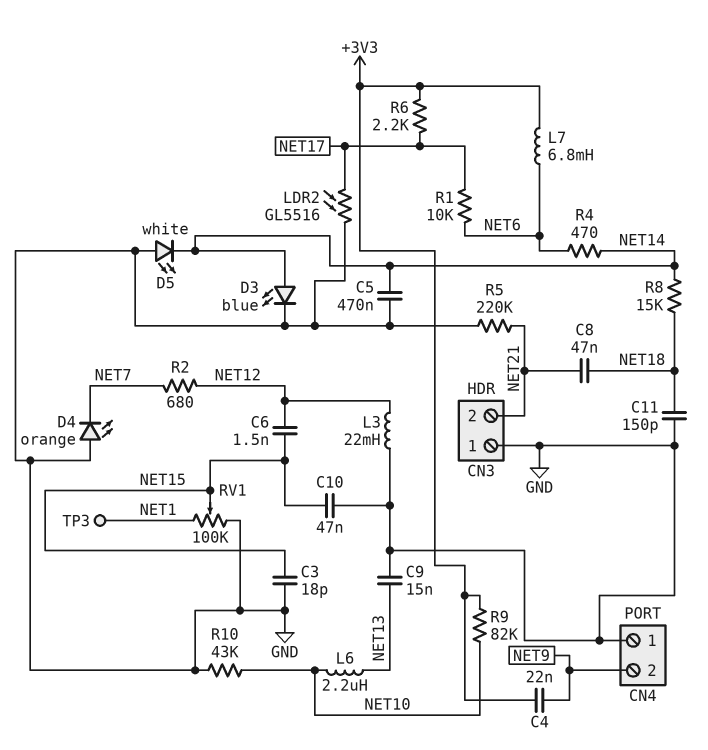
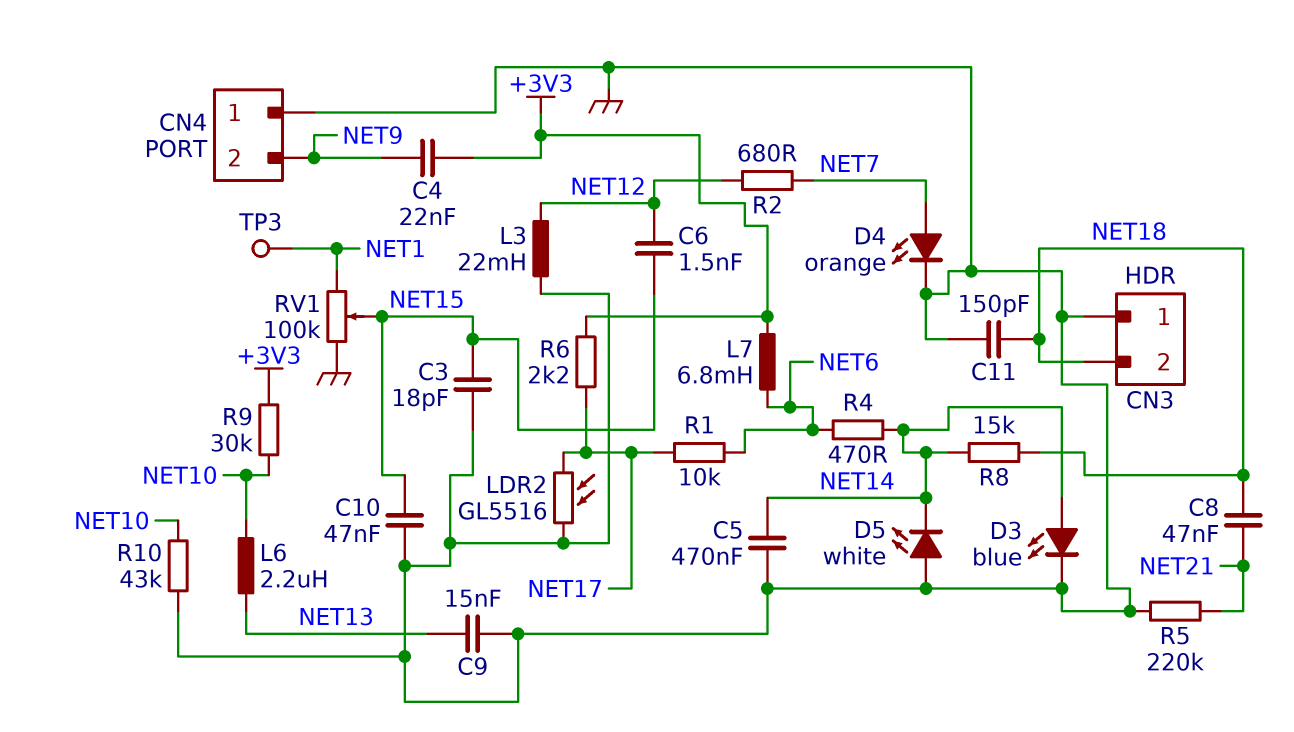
CN3 pin 2: NET21 -> NET18
D4: LED orange (A GND, K NET7) -> LED orange (A NET7, K GND)
R9: 82k (+3V3, NET10) -> 30k (+3V3, NET10)

